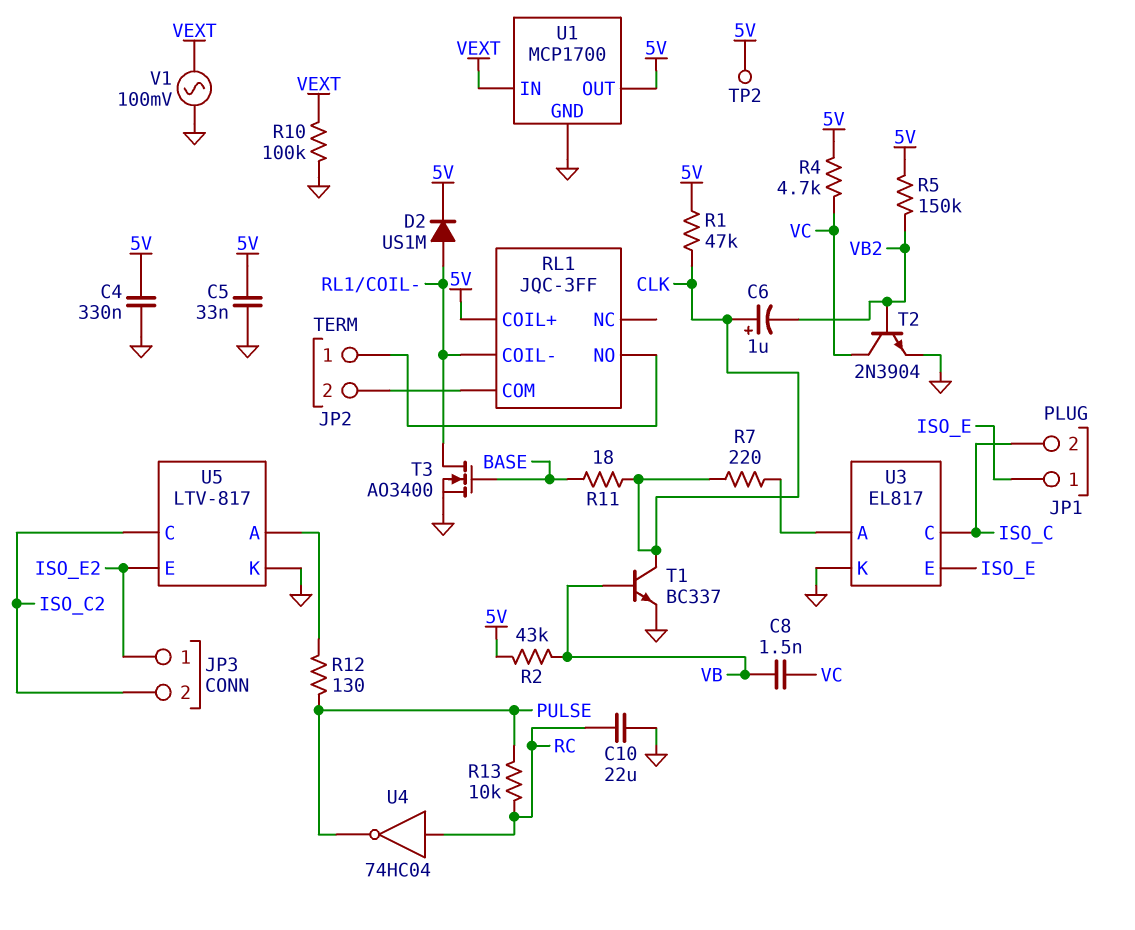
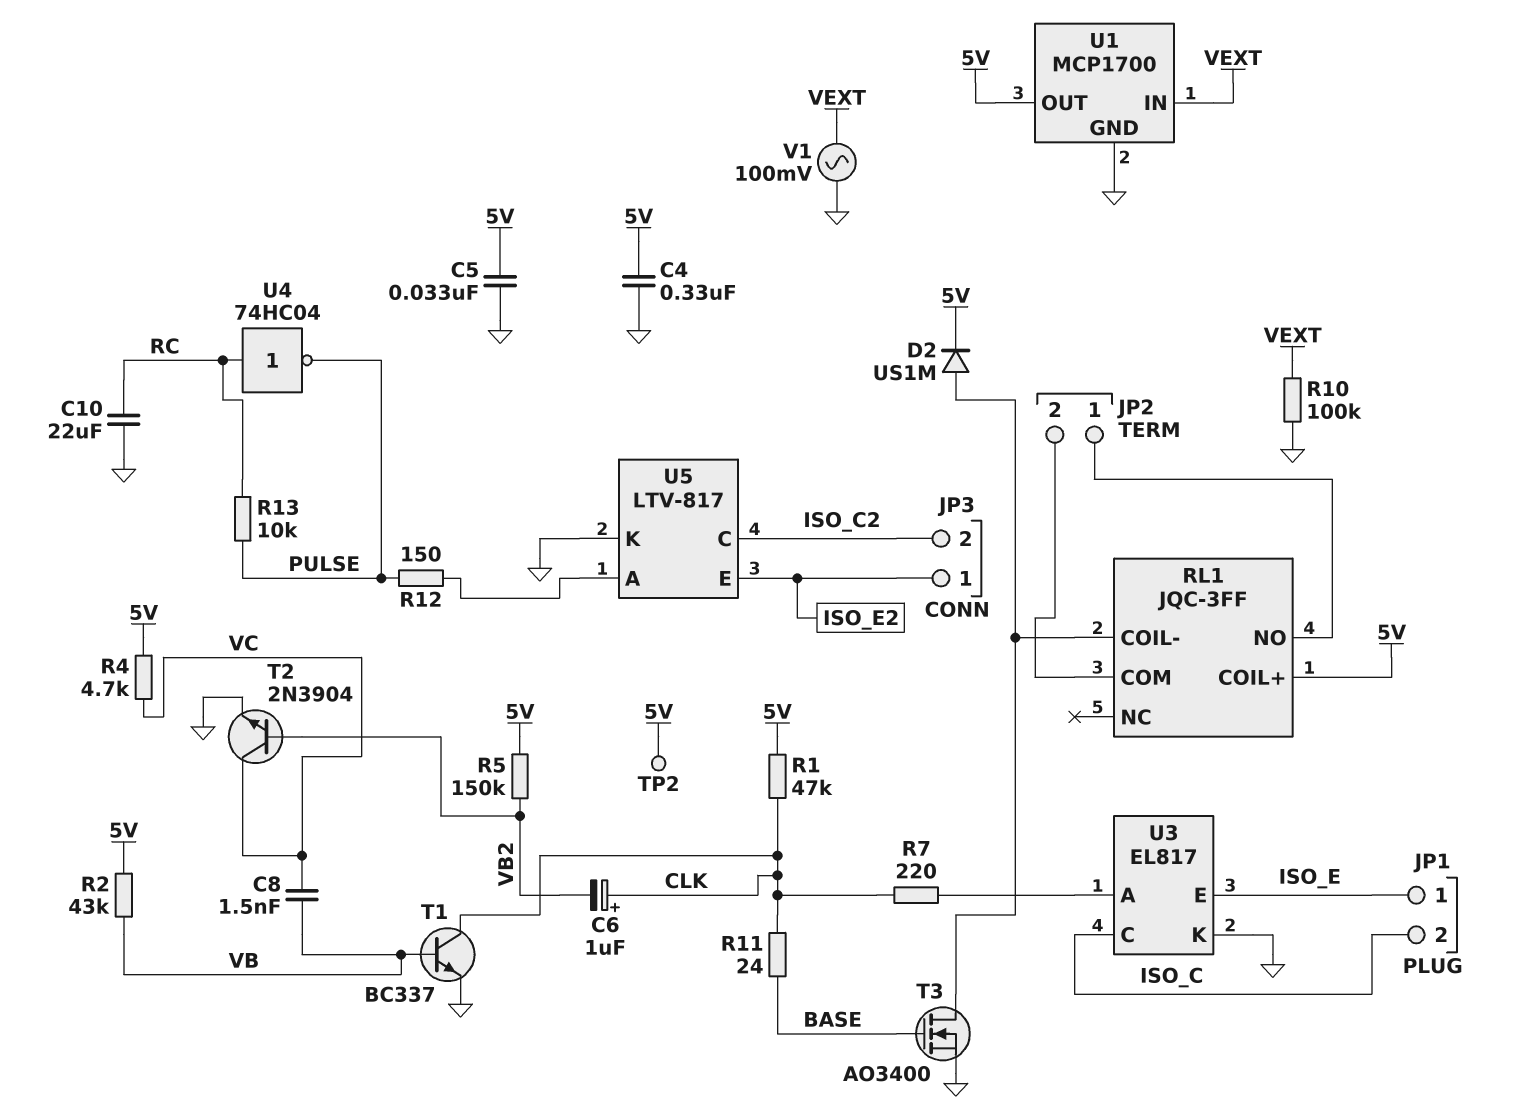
R11: 18 (BASE, CLK) -> 24 (BASE, CLK)
R12: 130 (PULSE, U5/A) -> 150 (PULSE, U5/A)

